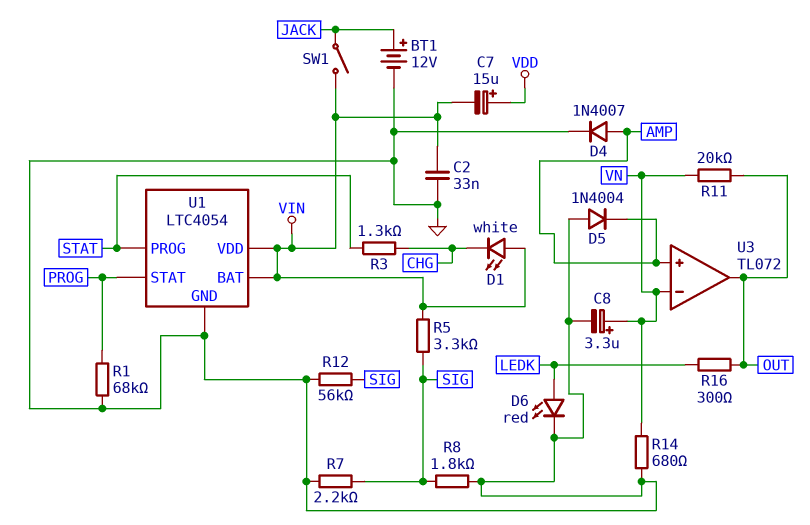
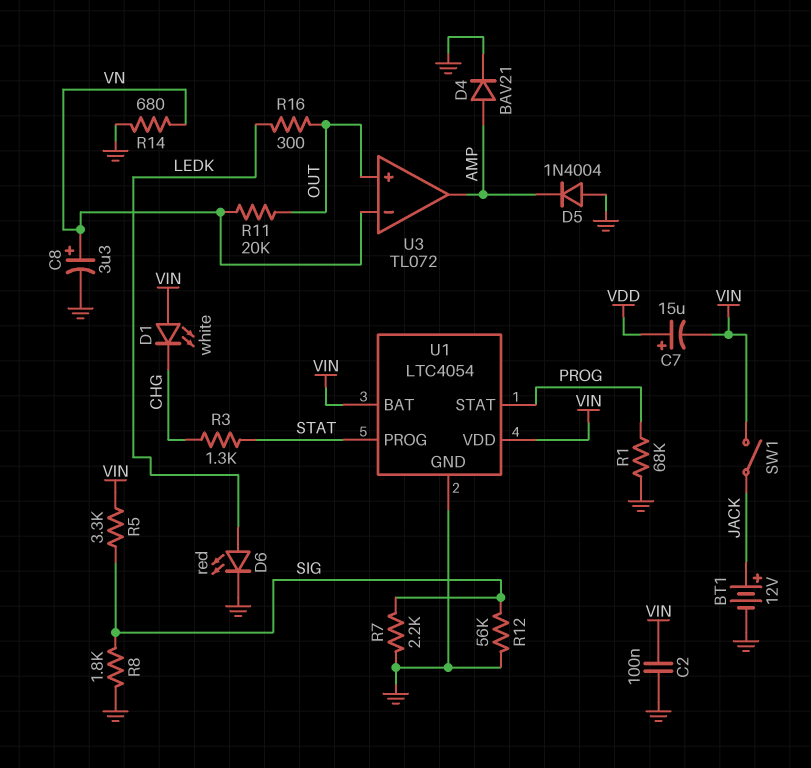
C2: 33nF (GND, VIN) -> 100nF (GND, VIN)
D4: diode 1N4007 (A AMP, K GND) -> diode BAV21 (A AMP, K GND)
U3 pin in+: AMP -> OUT
U3 pin out: OUT -> AMP

